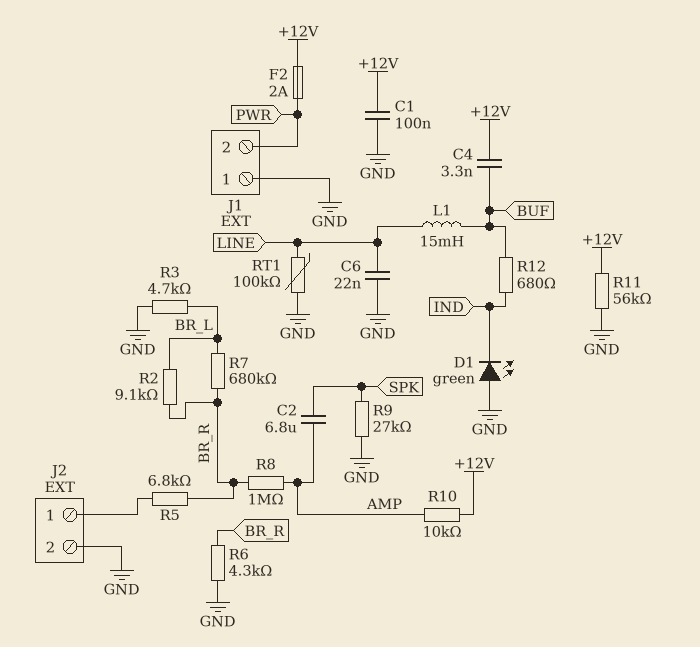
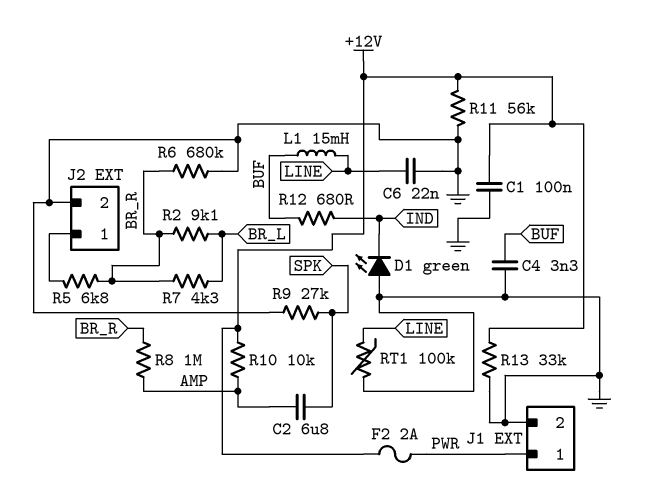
C4: 3.3nF (+12V, BUF) -> 3.3nF (BUF, GND)
J1 pin 1: GND -> PWR
J1 pin 2: PWR -> GND
R3: 4.7k (BR_L, GND) -> none
R6: 4.3k (BR_R, GND) -> 680k (BR_R, GND)
R7: 680k (BR_L, BR_R) -> 4.3k (BR_L, BR_R)
R13: none -> 33k (+12V, GND)

